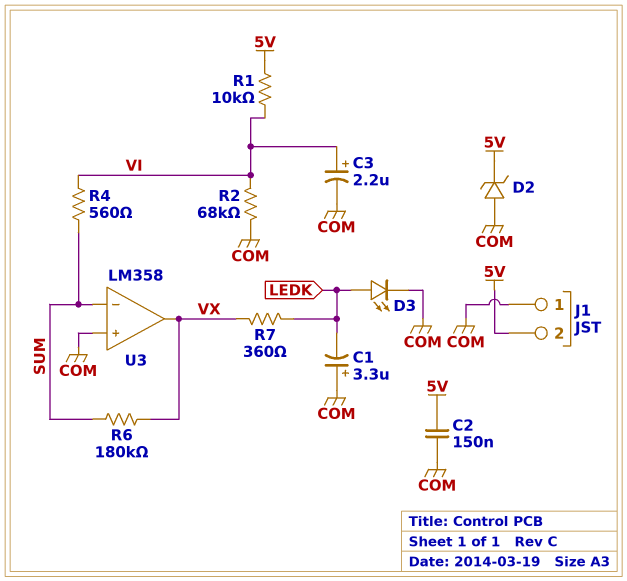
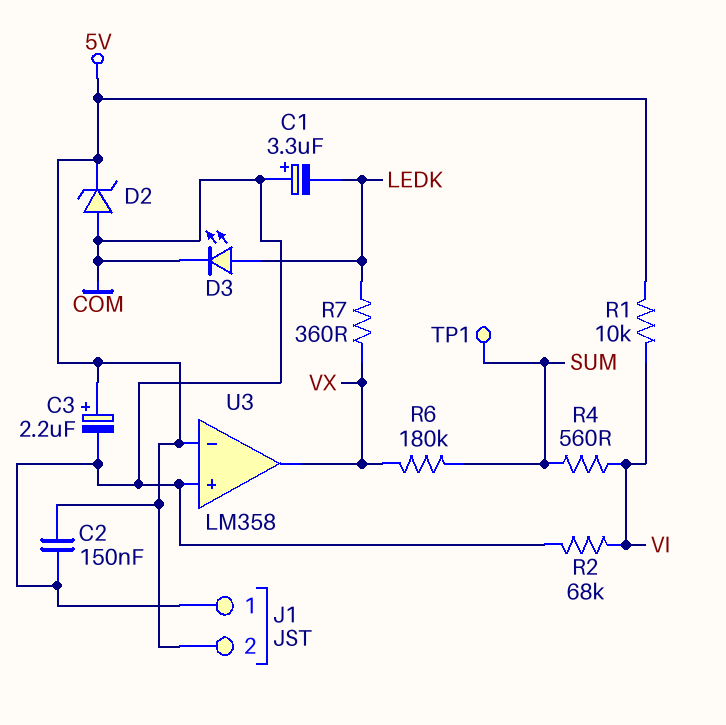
C3: 2.2uF (plus VI, minus COM) -> 2.2uF (plus 5V, minus COM)
TP1: none -> test point (SUM)
U3 pin in-: SUM -> 5V

